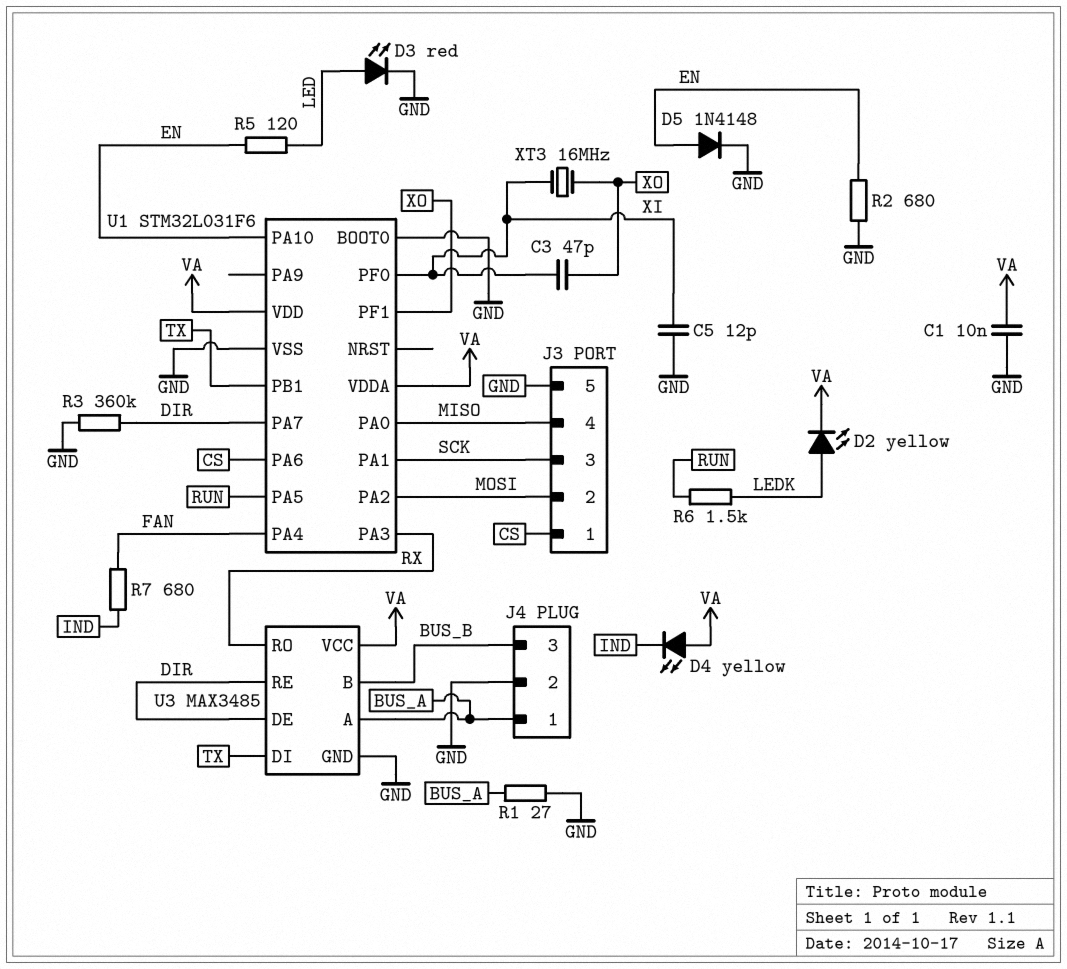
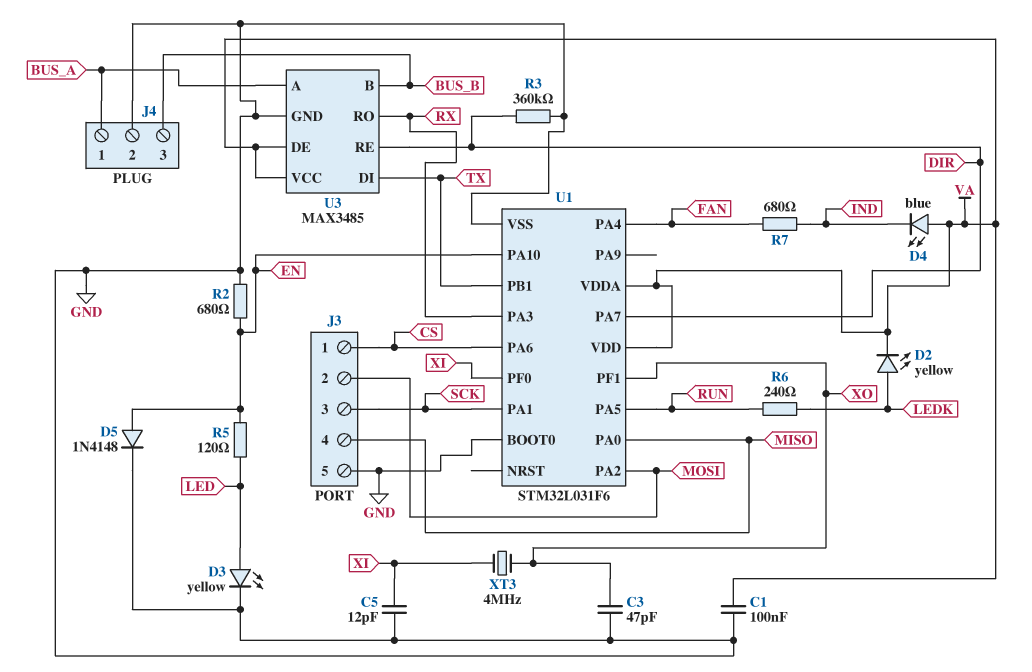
C1: 10nF (GND, VA) -> 100nF (GND, VA)
C3: 47pF (XI, XO) -> 47pF (GND, XO)
D3: LED red (A LED, K GND) -> LED yellow (A LED, K GND)
D4: LED yellow (A VA, K IND) -> LED blue (A VA, K IND)
R1: 27 (BUS_A, GND) -> none
R6: 1.5k (LEDK, RUN) -> 240 (LEDK, RUN)
U3 pin DE: DIR -> VA
XT3: 16MHz (XI, XO) -> 4MHz (XI, XO)

